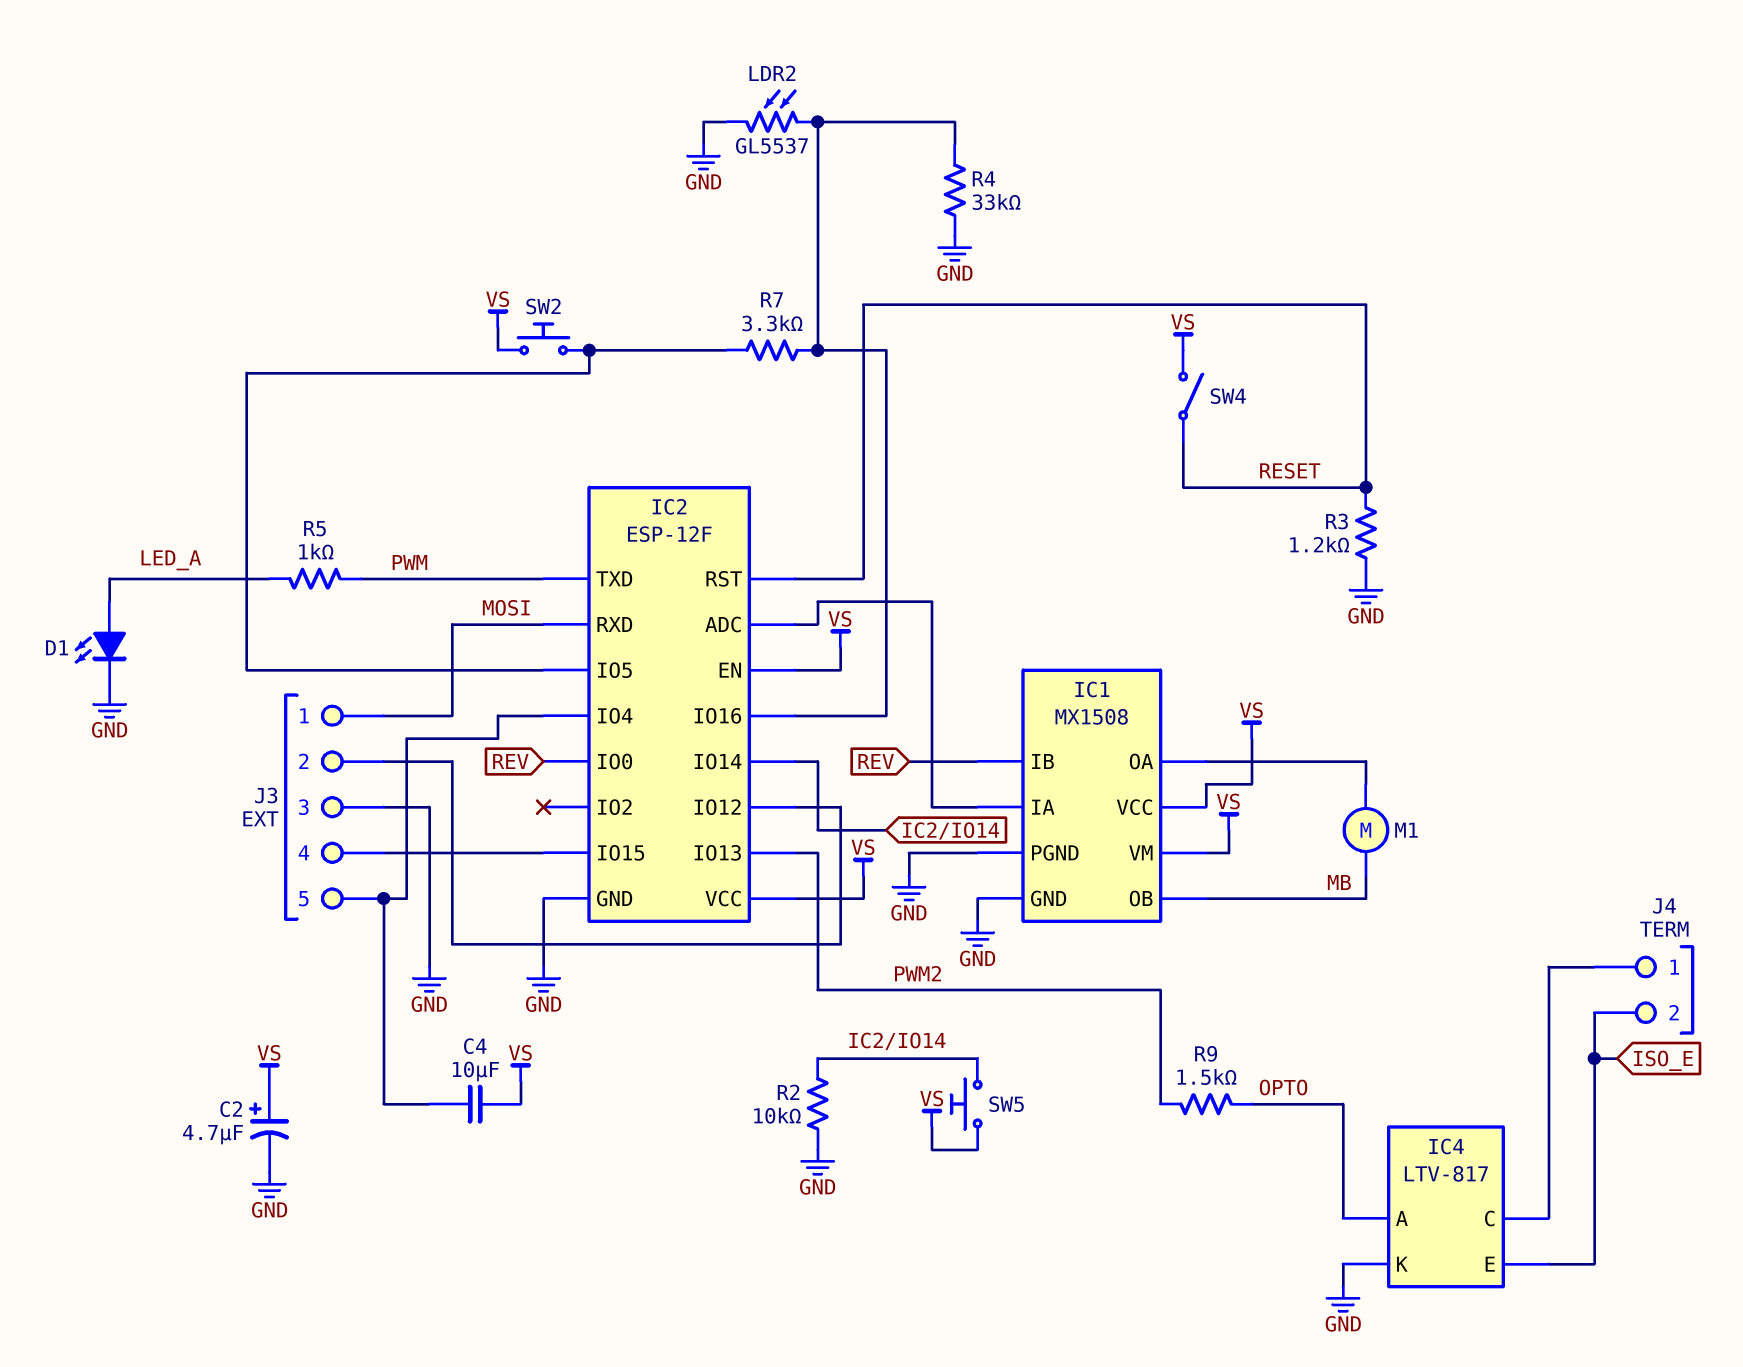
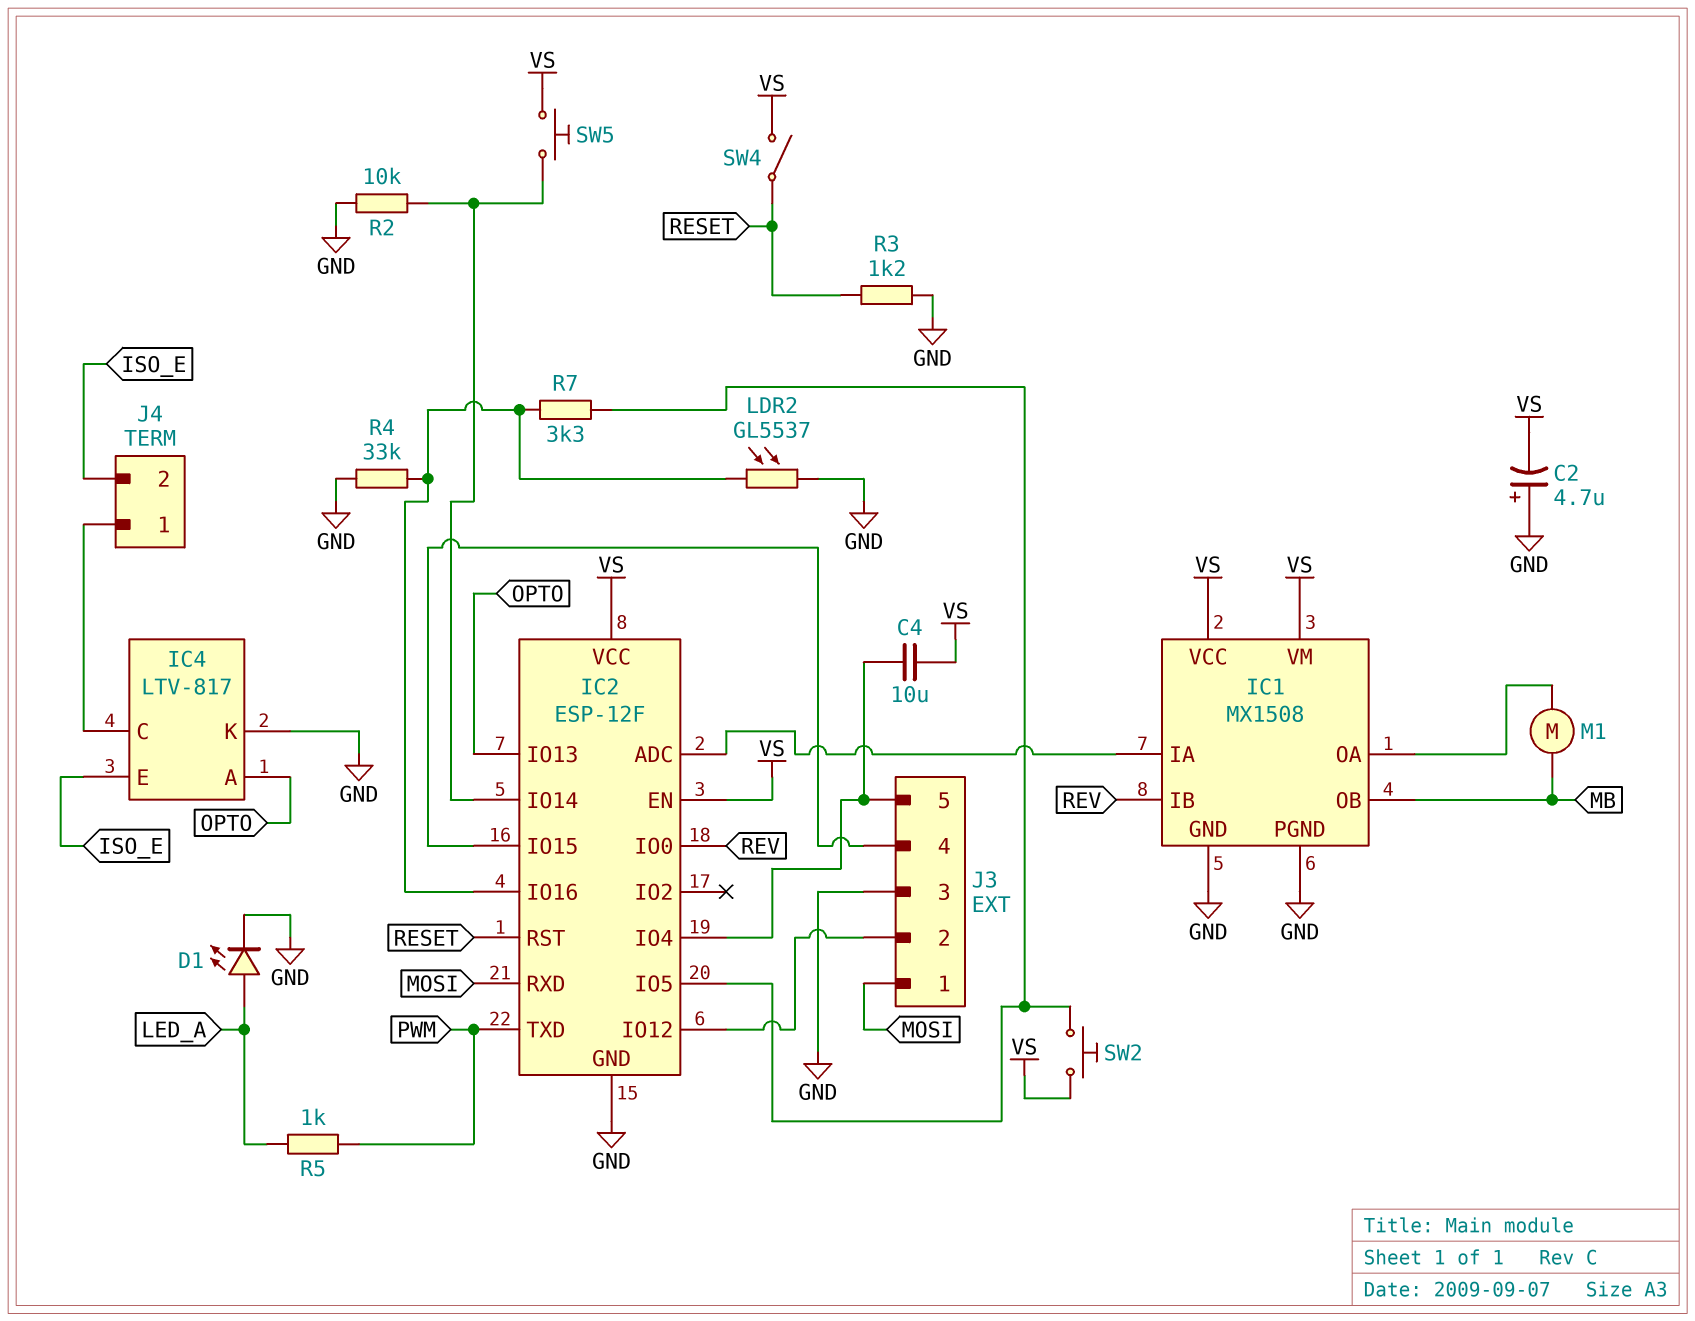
C2: 4.7uF (plus VS, minus GND) -> 4.7uF (plus GND, minus VS)
IC2 pin IO13: PWM2 -> OPTO
R9: 1.5k (OPTO, PWM2) -> none

